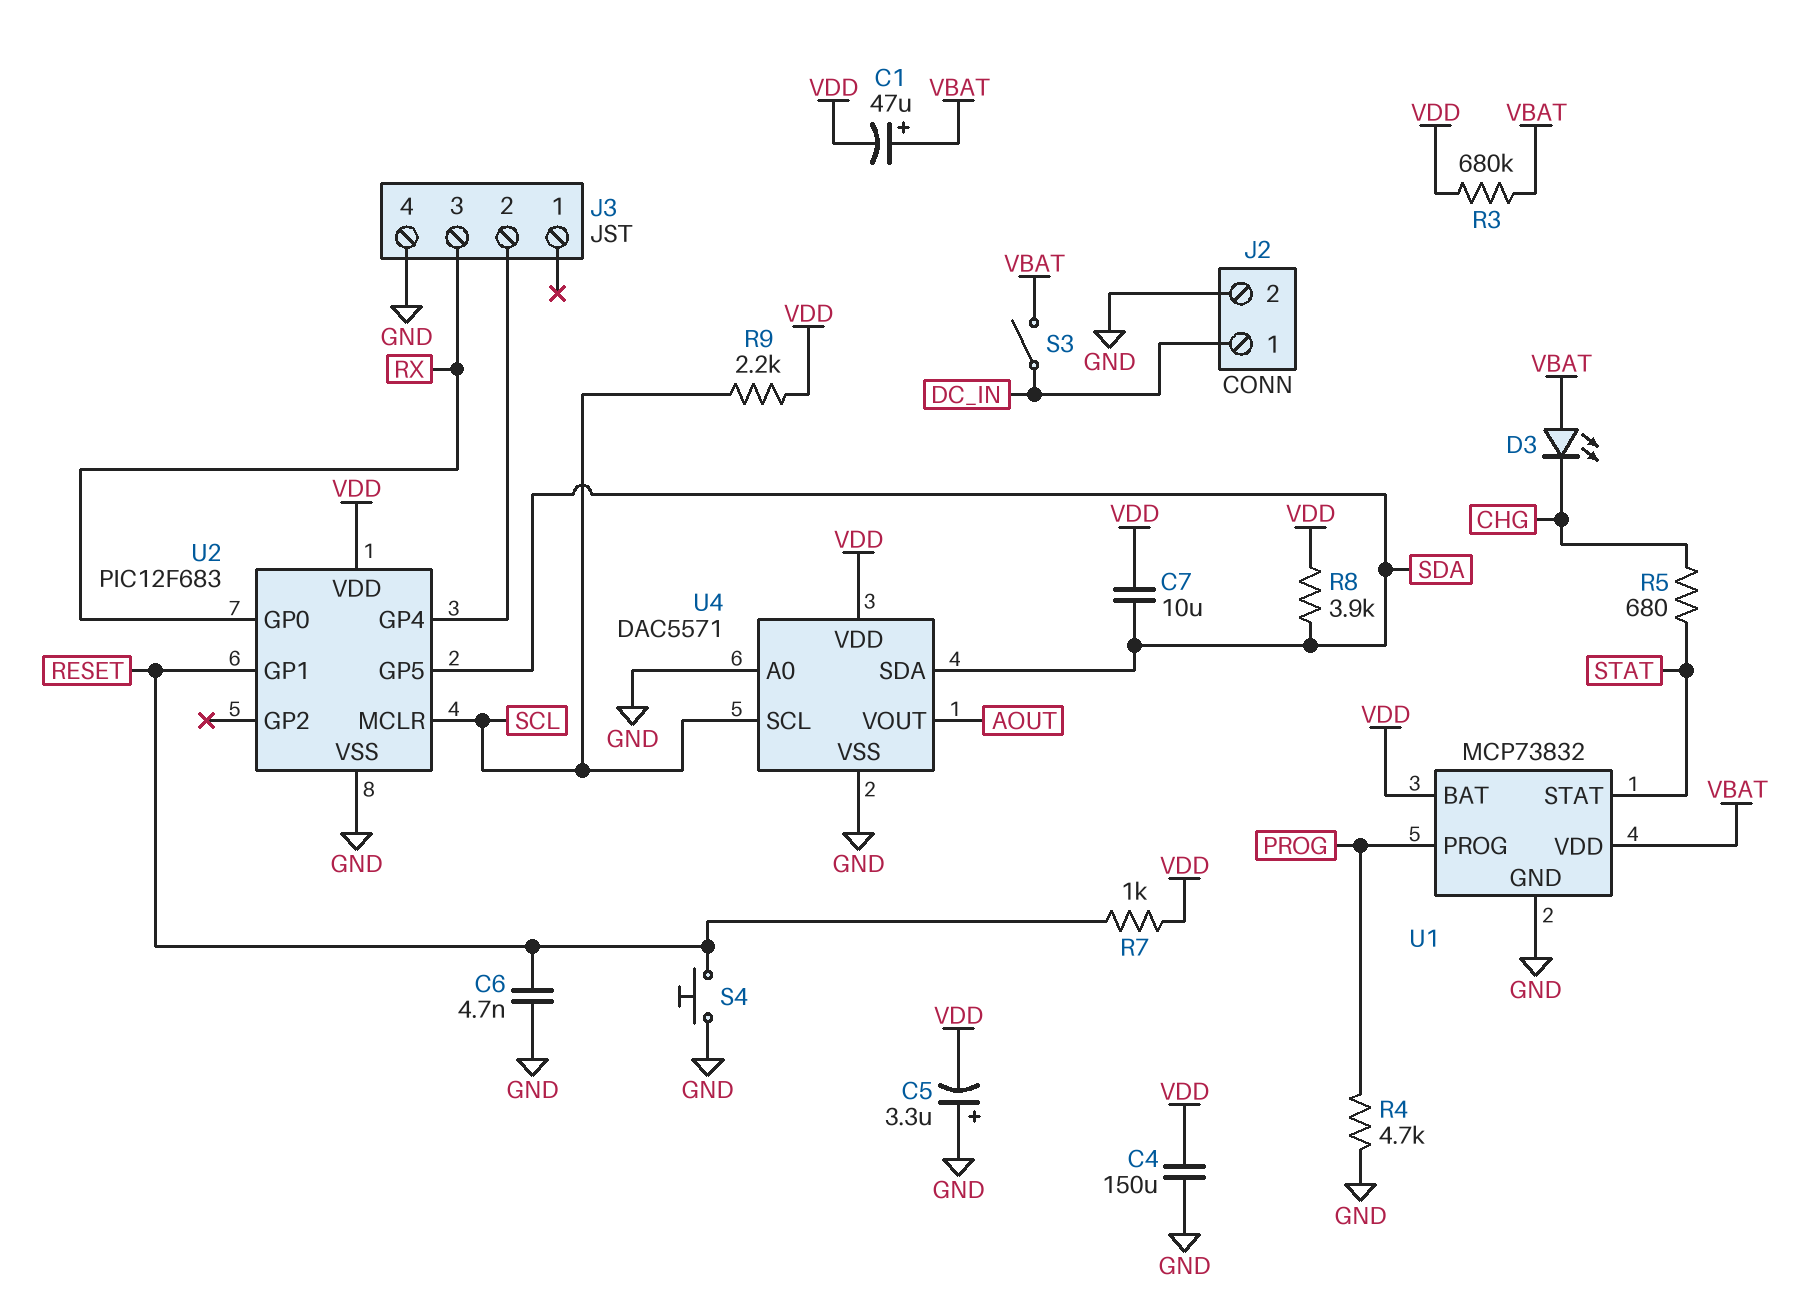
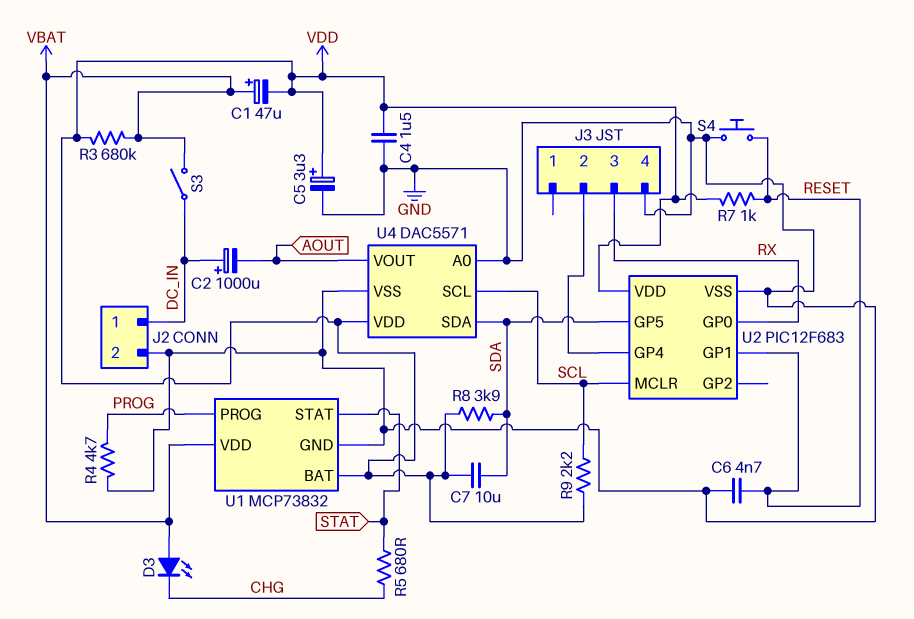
C2: none -> 1000uF (plus DC_IN, minus AOUT)
C4: 150uF (GND, VDD) -> 1.5uF (GND, VDD)
C5: 3.3uF (plus GND, minus VDD) -> 3.3uF (plus VDD, minus GND)

